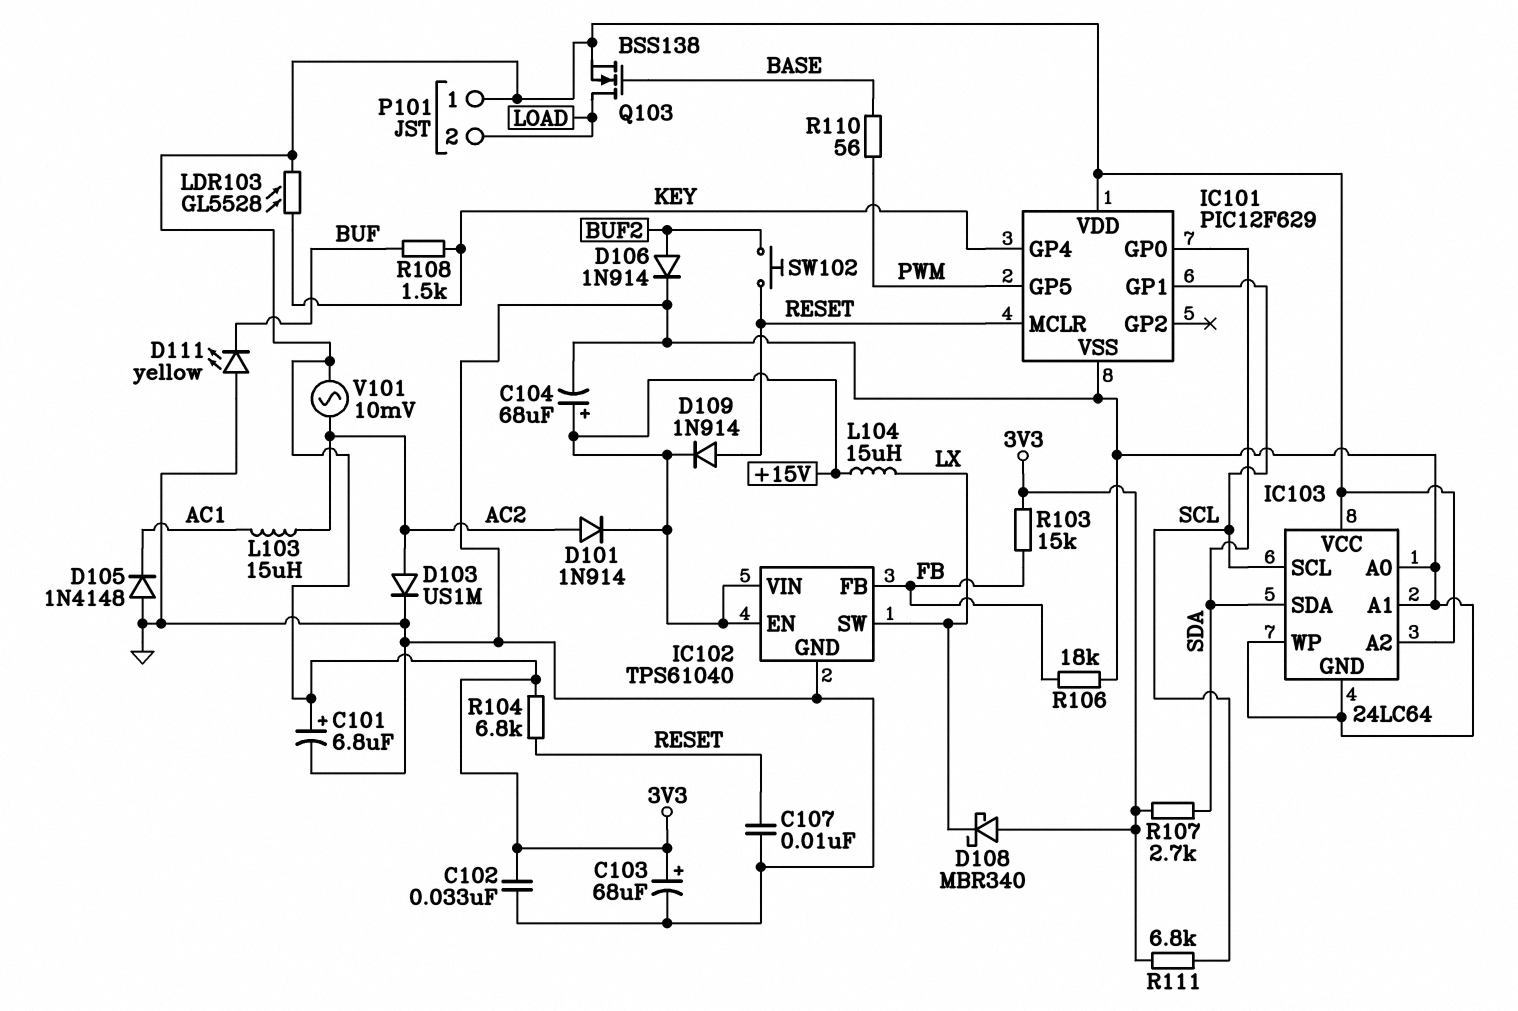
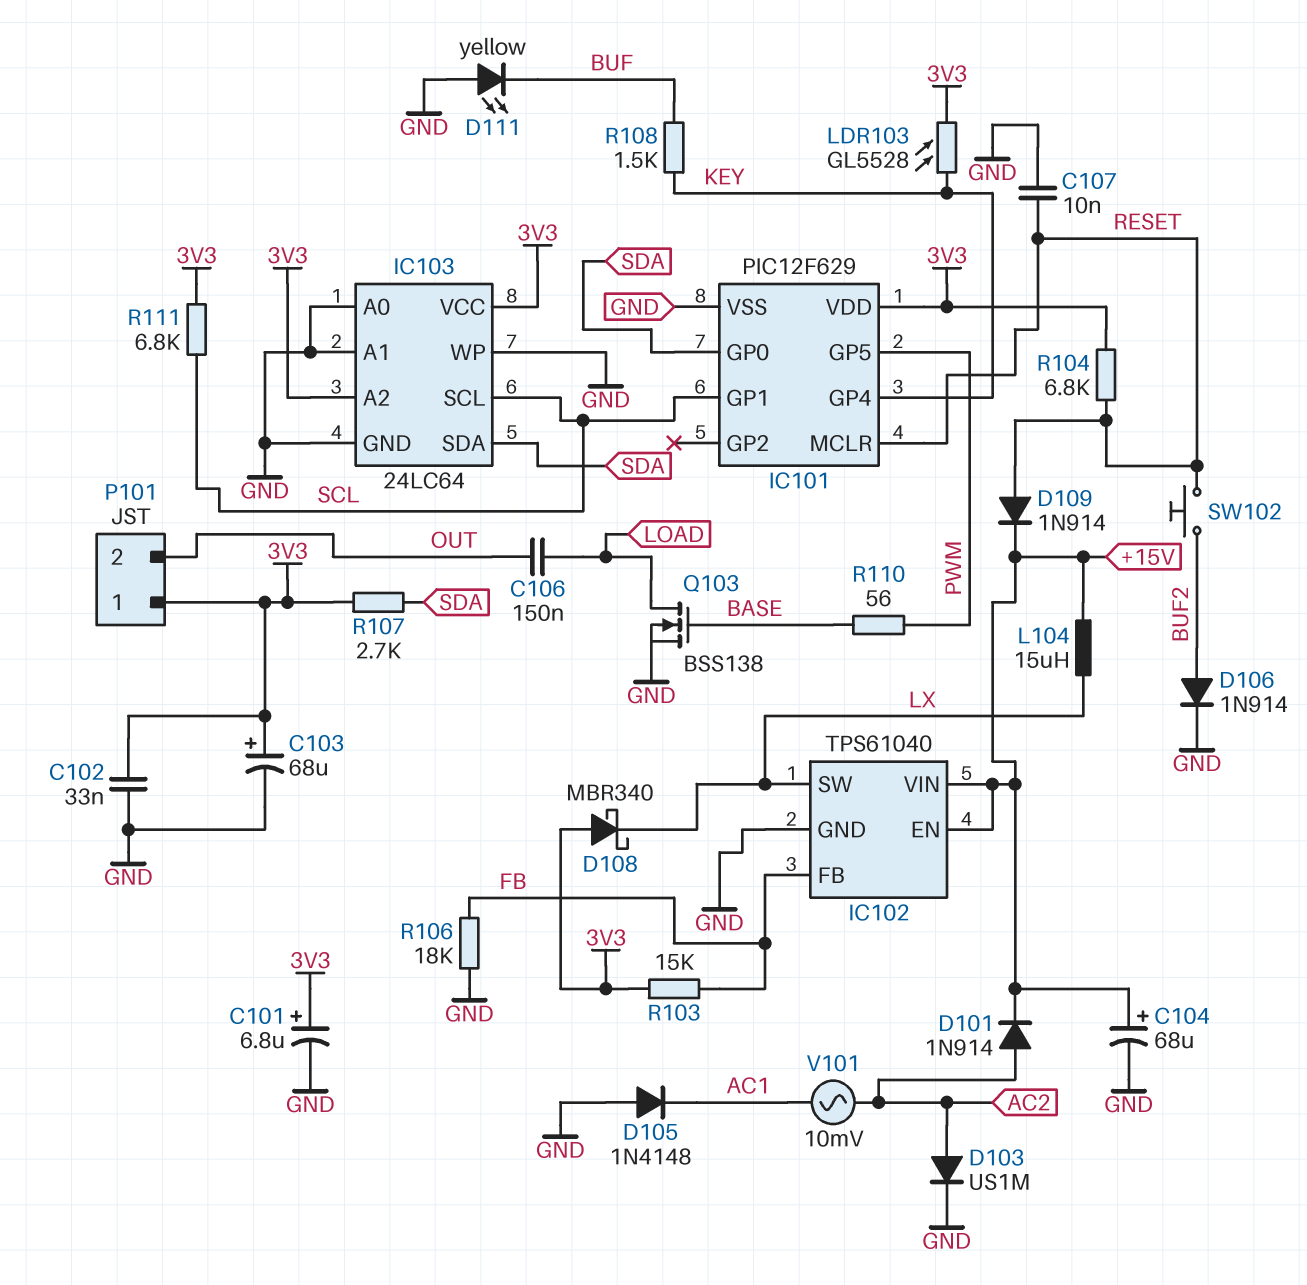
C106: none -> 150nF (LOAD, OUT)
L103: 15uH (AC1, AC2) -> none
P101 pin 2: LOAD -> OUT
Q103: NMOS BSS138 (G BASE, D LOAD, S 3V3) -> NMOS BSS138 (G BASE, D LOAD, S GND)
V101: AC 10mV (3V3, AC2) -> AC 10mV (AC1, AC2)

